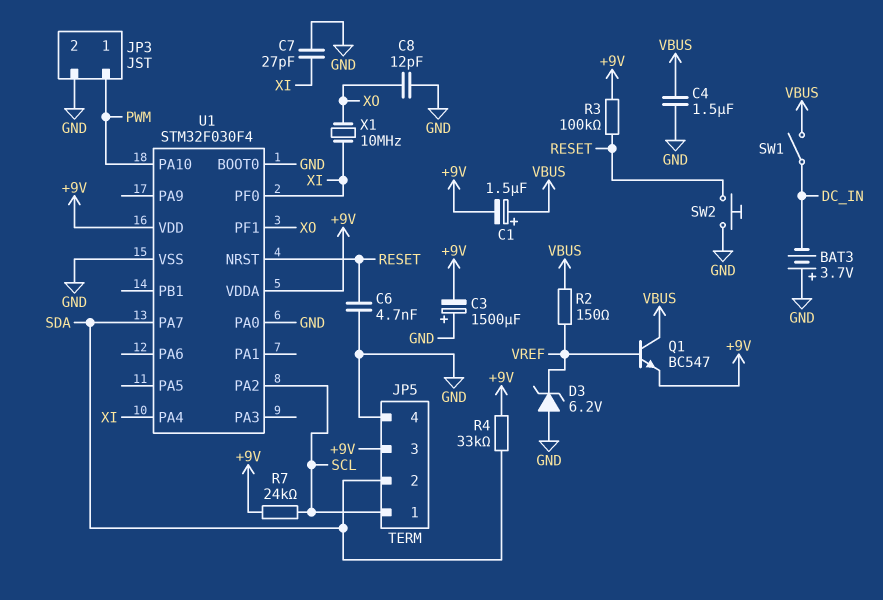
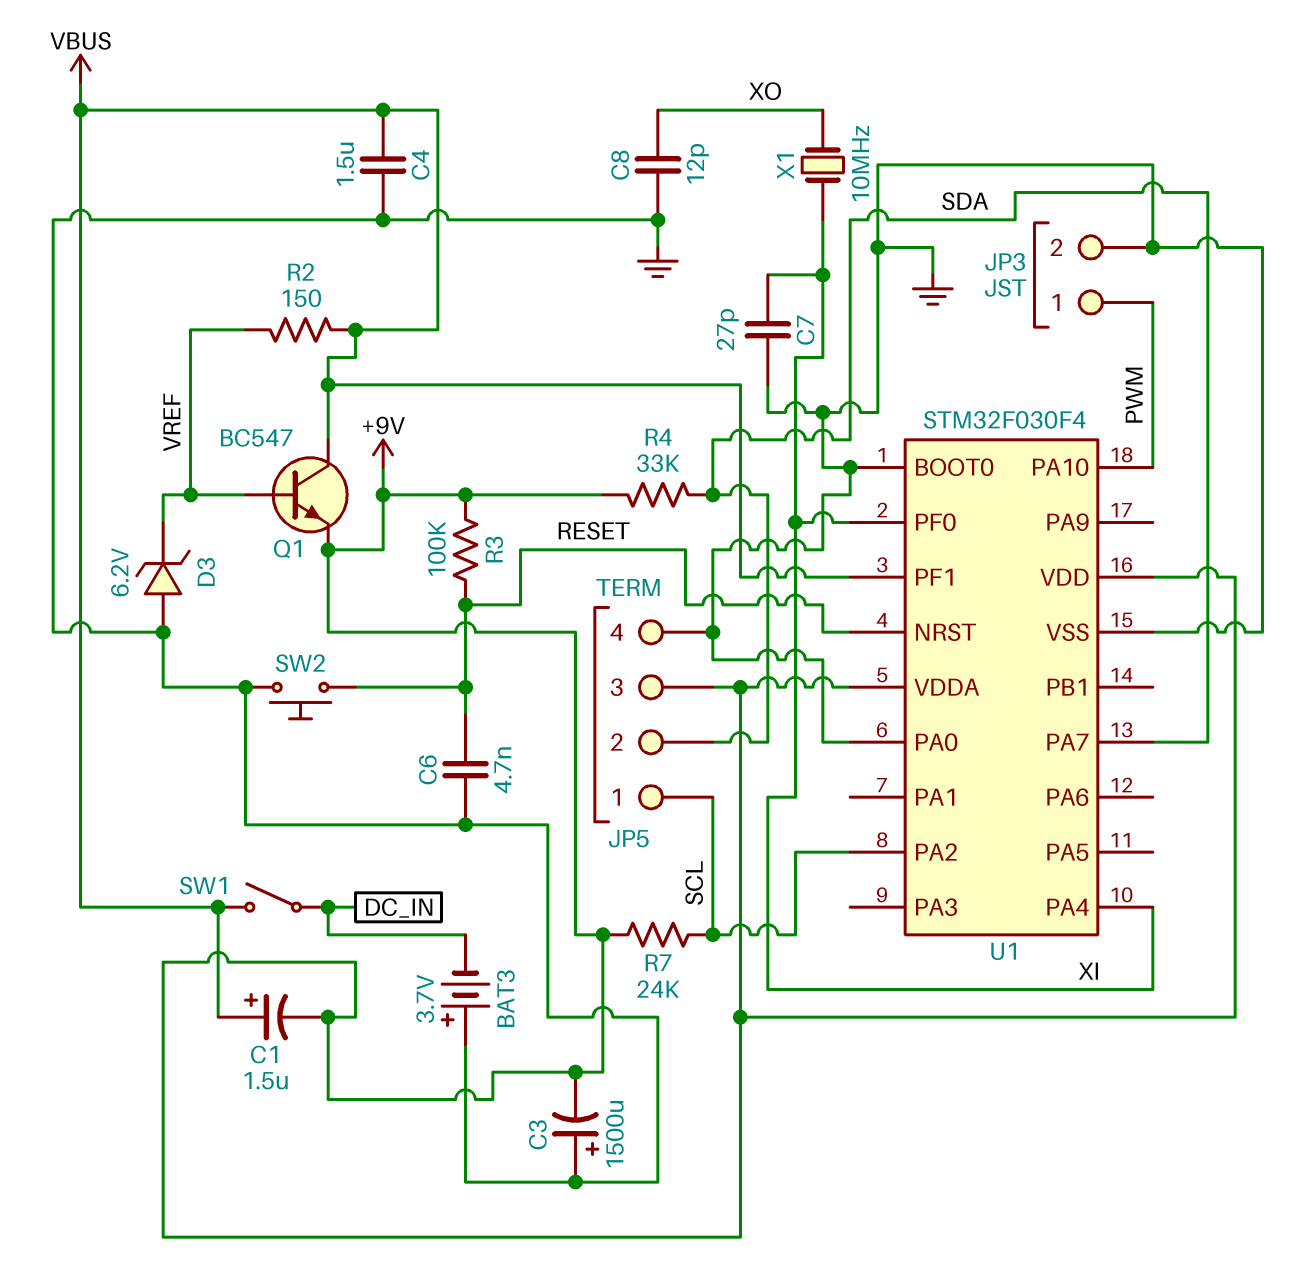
U1 pin PF1: XO -> VBUS

